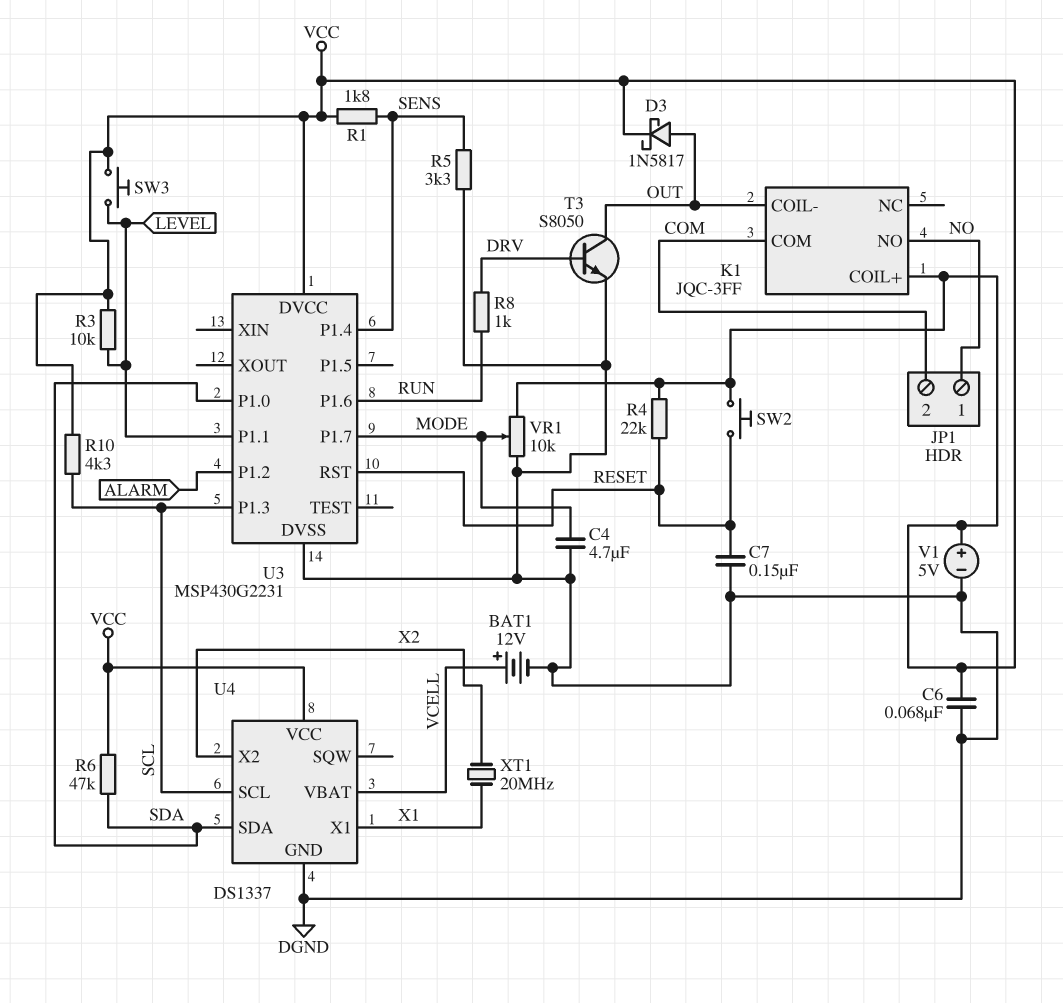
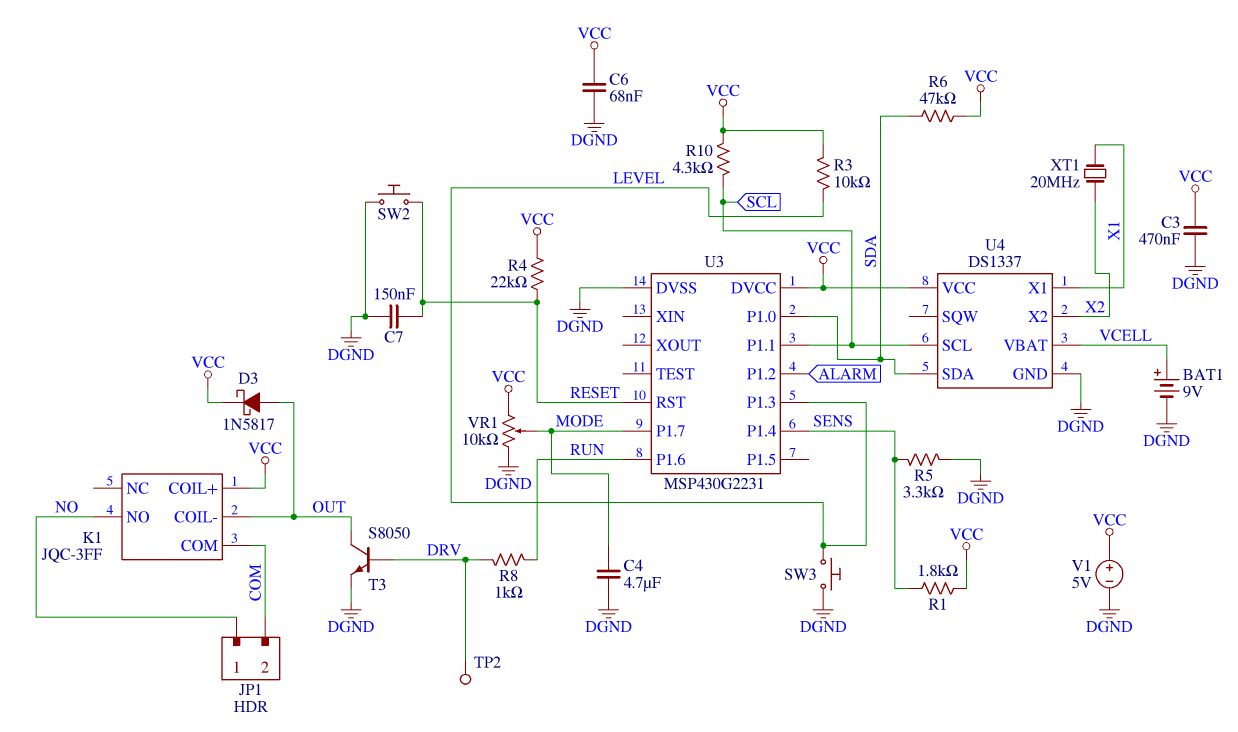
BAT1: 12V (plus VCELL, minus DGND) -> 9V (plus VCELL, minus DGND)
C3: none -> 470nF (DGND, VCC)
SW2: button (RESET, VCC) -> button (DGND, RESET)
SW3: button (LEVEL, VCC) -> button (DGND, LEVEL)
TP2: none -> test point (DRV)
U3 pin P1.1: LEVEL -> SCL
U3 pin P1.3: SCL -> LEVEL

